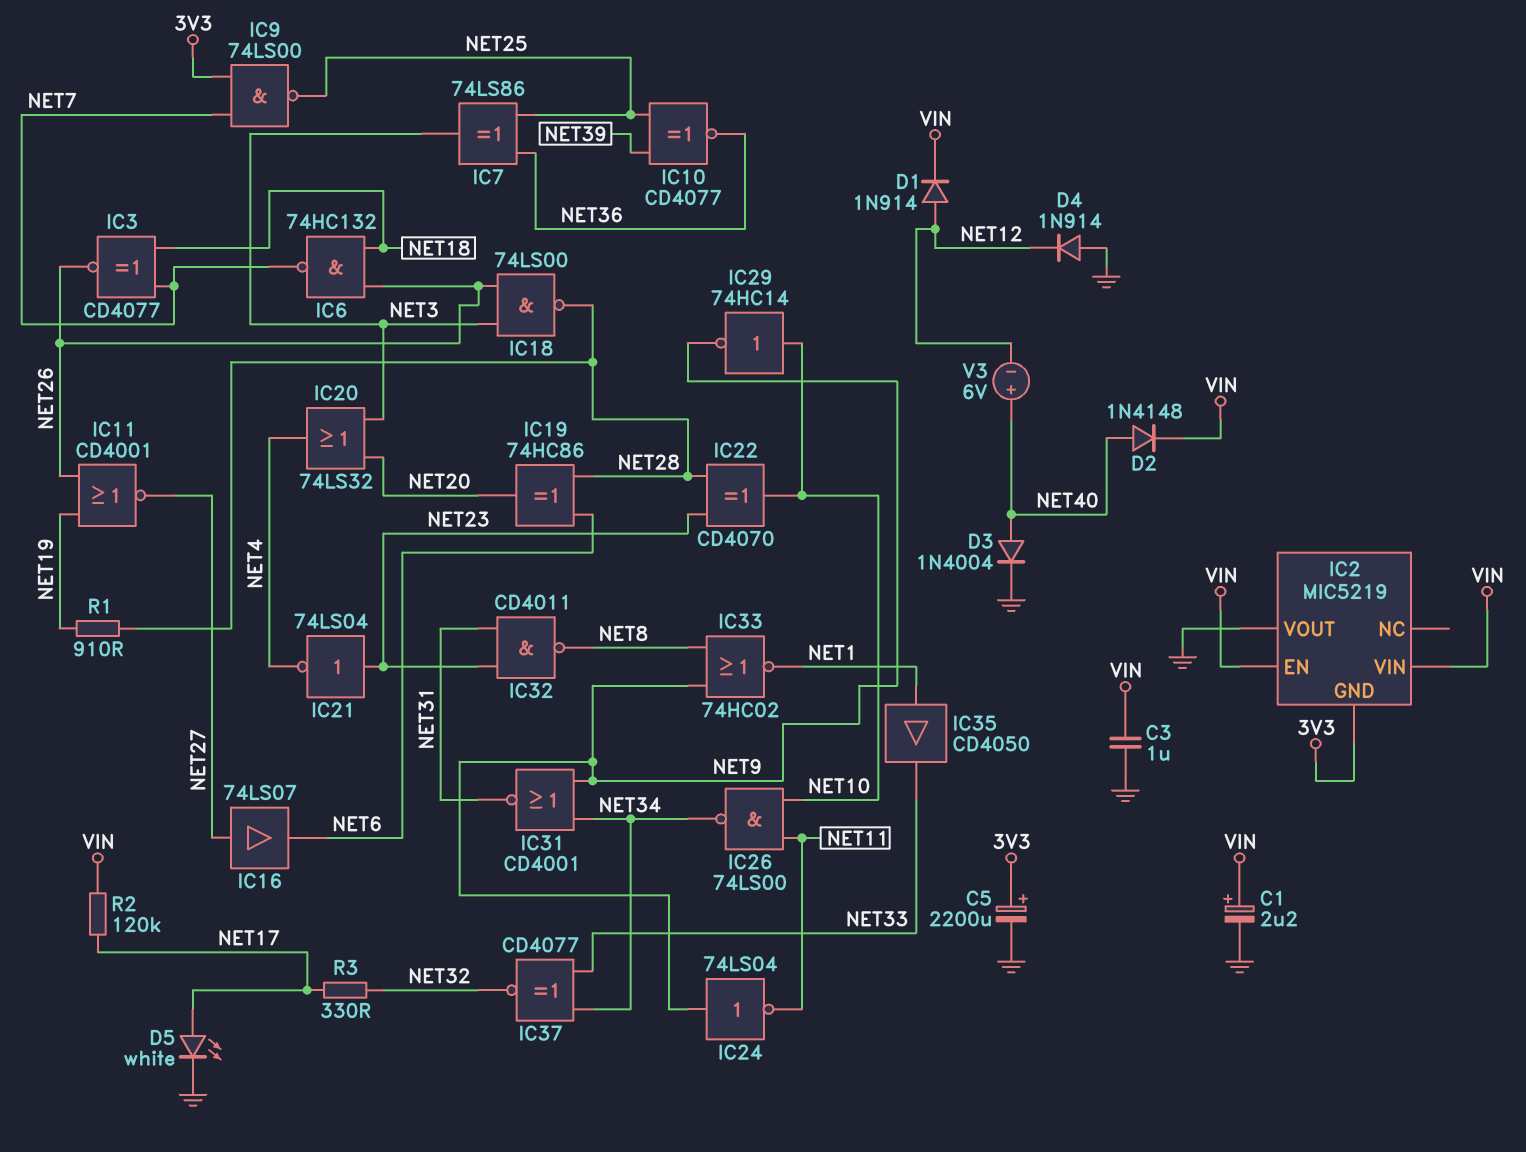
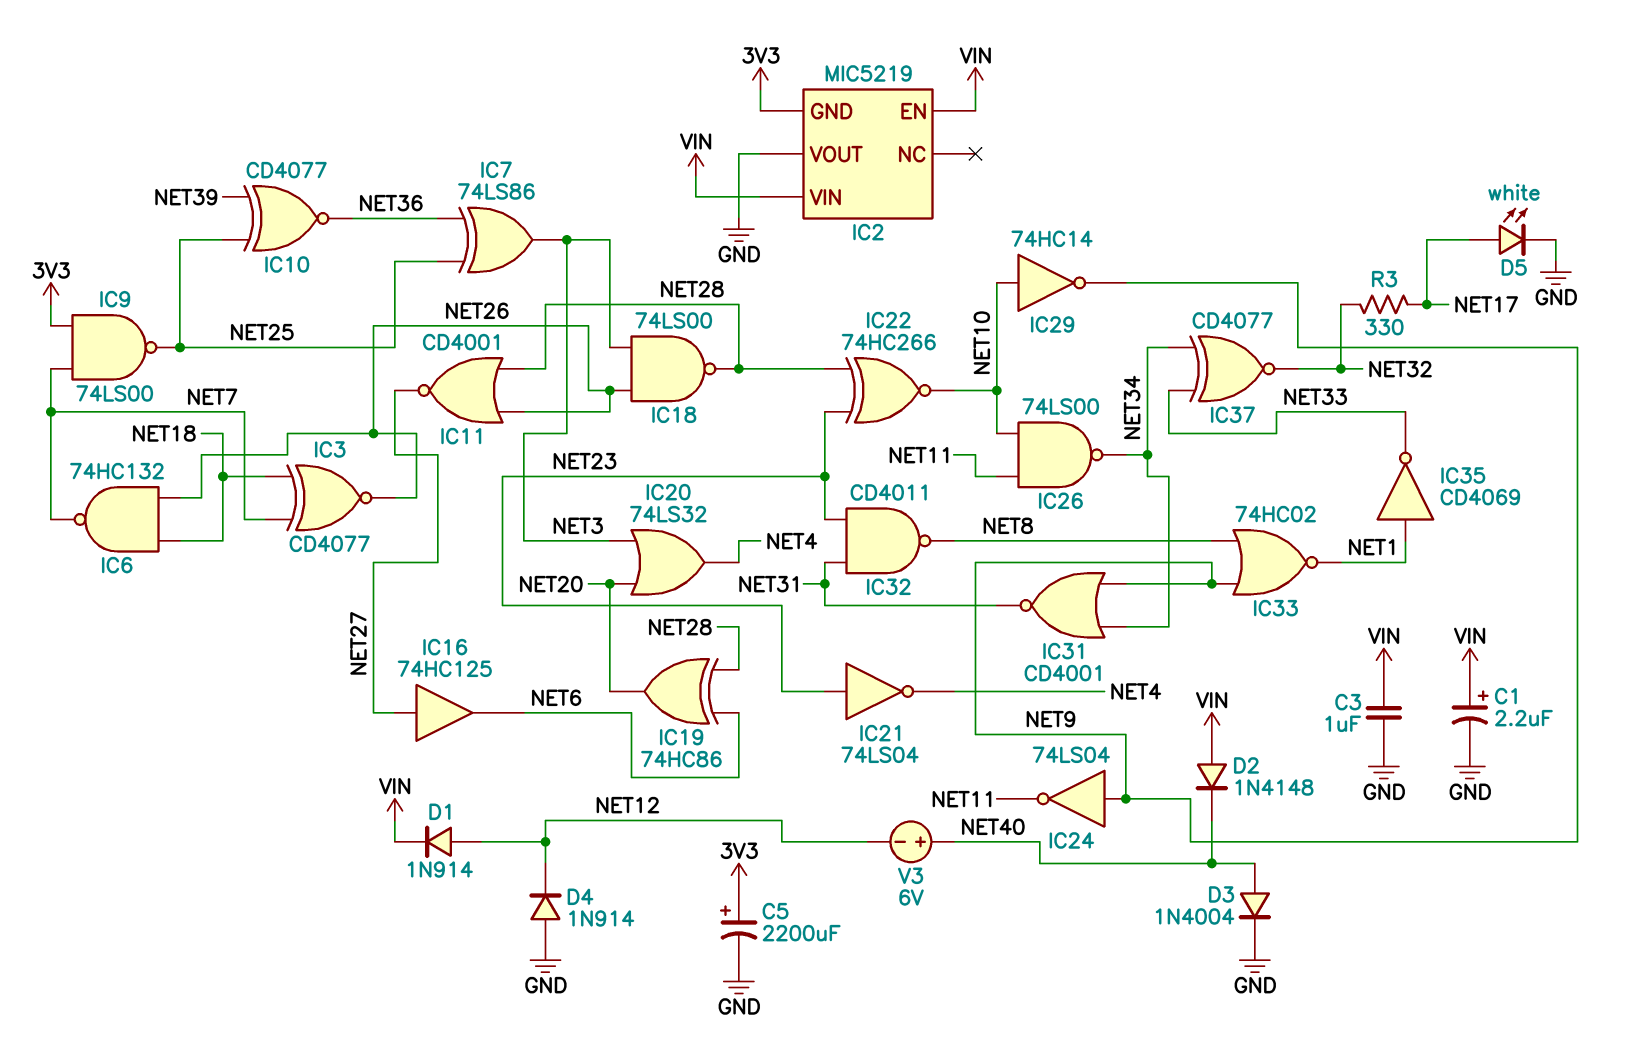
D2: diode 1N4148 (A NET40, K VIN) -> diode 1N4148 (A VIN, K NET40)
IC11: NOR CD4001 (in NET19, in NET26, out NET27) -> NOR CD4001 (in NET26, in NET28, out NET27)
IC16: buffer 74LS07 (in NET27, out NET6) -> buffer 74HC125 (in NET27, out NET6)
IC22: XOR CD4070 (in NET23, in NET28, out NET10) -> XNOR 74HC266 (in NET23, in NET28, out NET10)
IC35: buffer CD4050 (in NET1, out NET33) -> NOT CD4069 (in NET1, out NET33)
R1: 910 (NET19, NET28) -> none
R2: 120k (NET17, VIN) -> none

